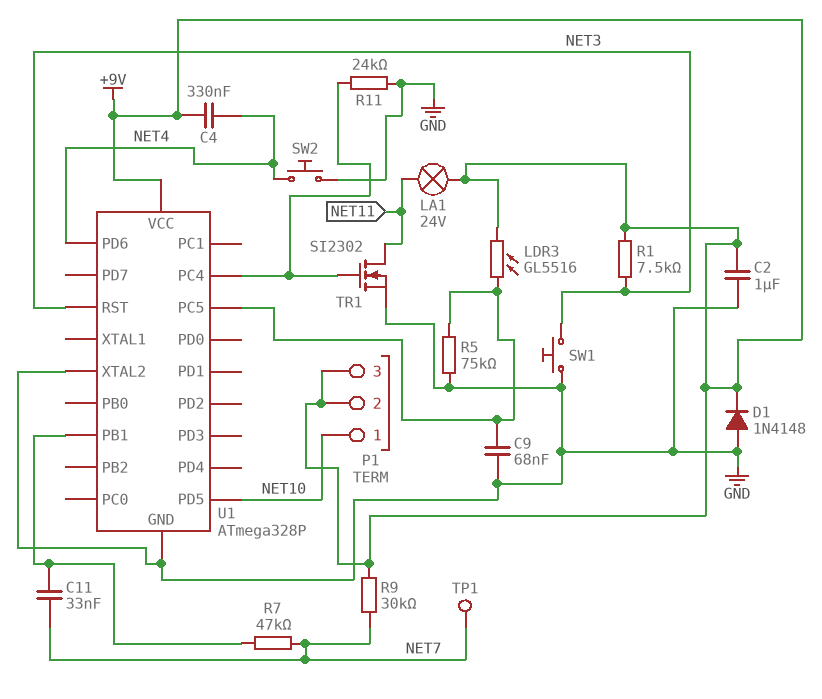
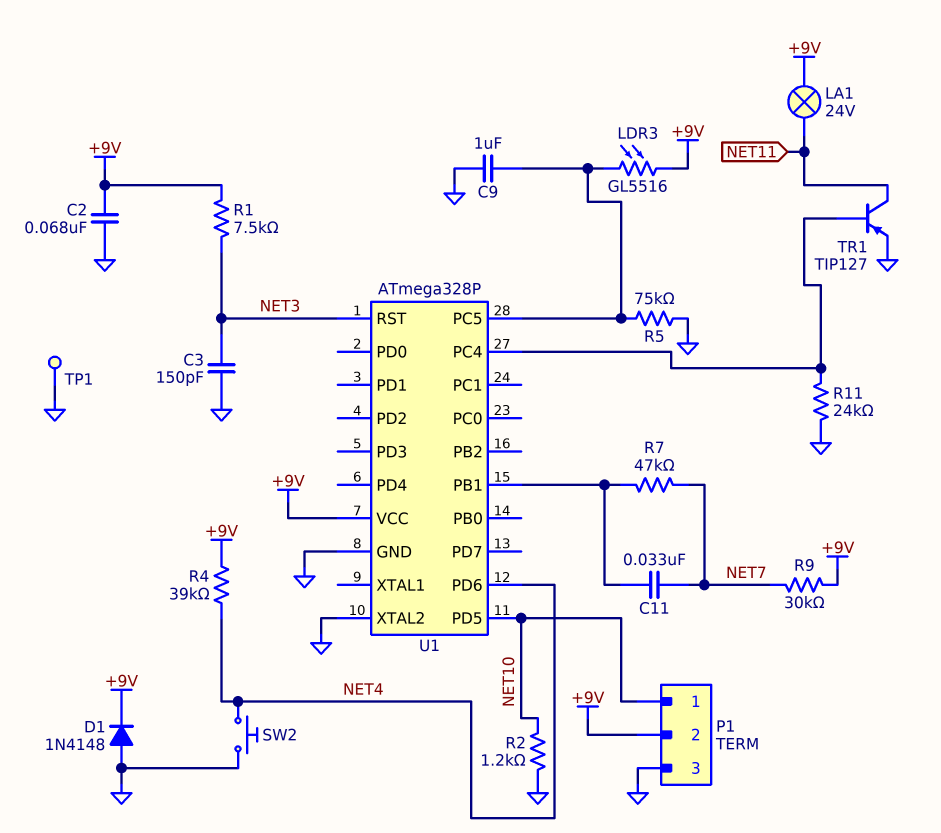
C2: 1uF (+9V, GND) -> 68nF (+9V, GND)
C3: none -> 150pF (GND, NET3)
C4: 330nF (+9V, NET4) -> none
C9: 68nF (GND, U1/PC5) -> 1uF (GND, U1/PC5)
P1 pin 3: +9V -> GND
R2: none -> 1.2k (GND, NET10)
R4: none -> 39k (+9V, NET4)
SW1: button (GND, NET3) -> none
TP1: test point (NET7) -> test point (GND)
TR1: NMOS SI2302 (G U1/PC4, D NET11, S GND) -> PNP TIP127 (B U1/PC4, C NET11, E GND)

